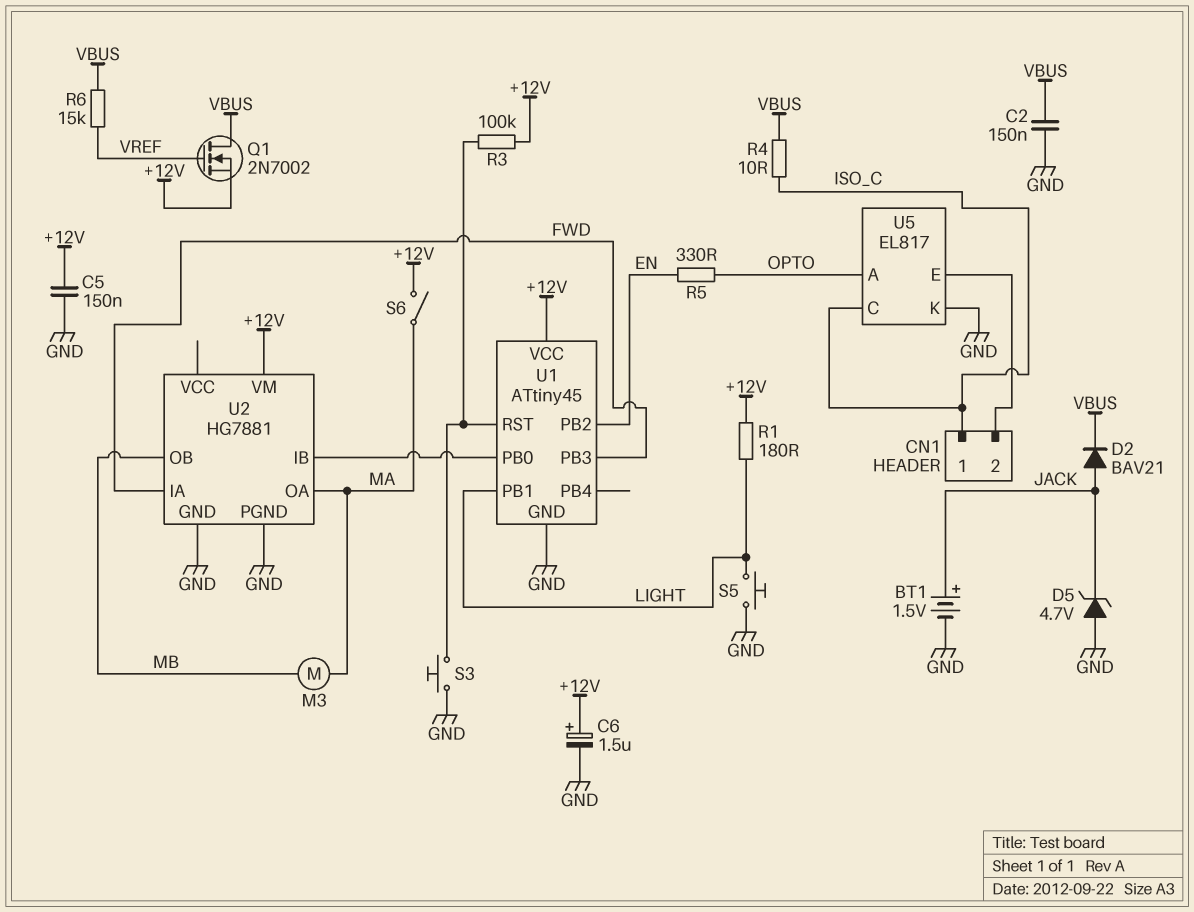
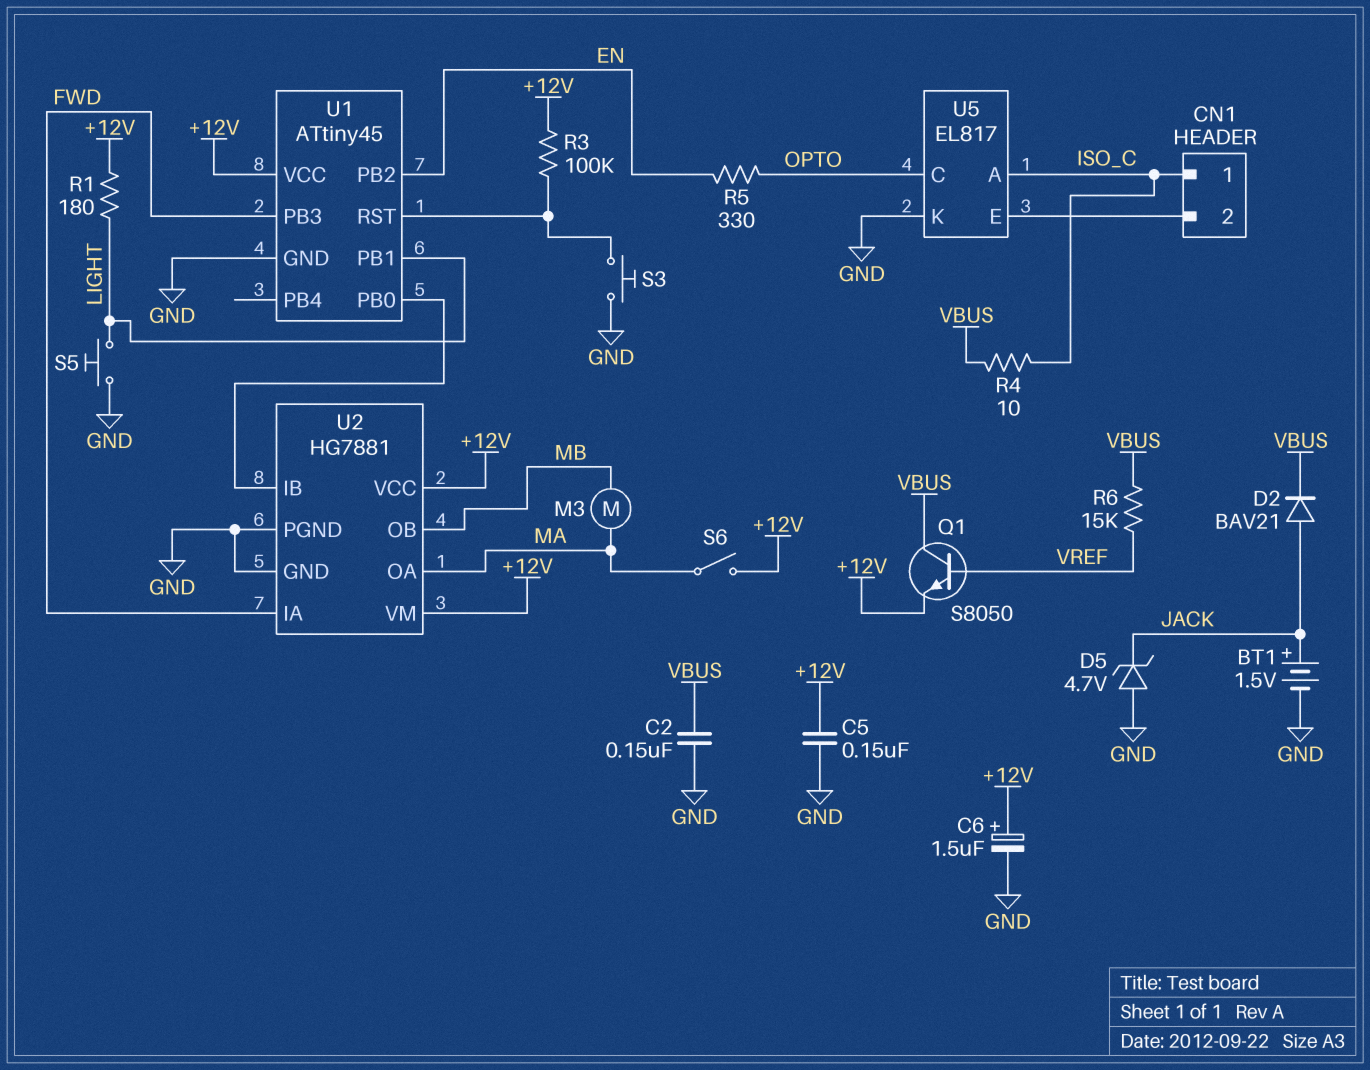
Q1: NMOS 2N7002 (G VREF, D VBUS, S +12V) -> NPN S8050 (B VREF, C VBUS, E +12V)
U2 pin VCC: none -> +12V
U5 pin A: OPTO -> ISO_C
U5 pin C: ISO_C -> OPTO

